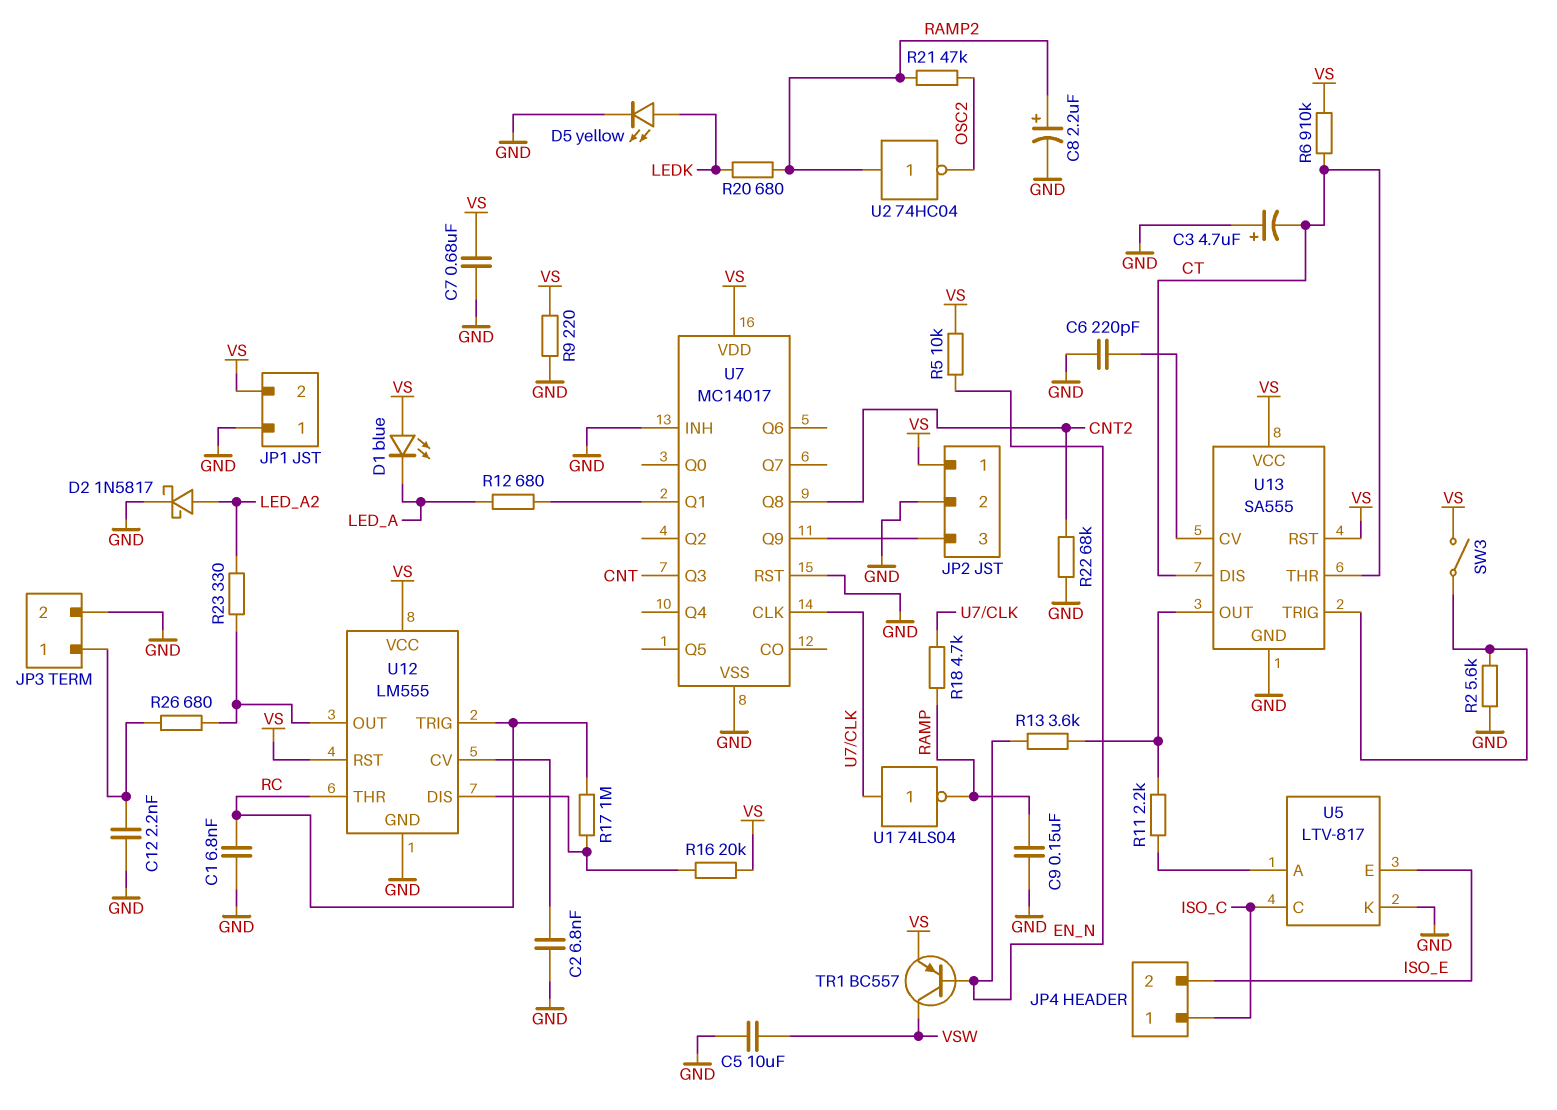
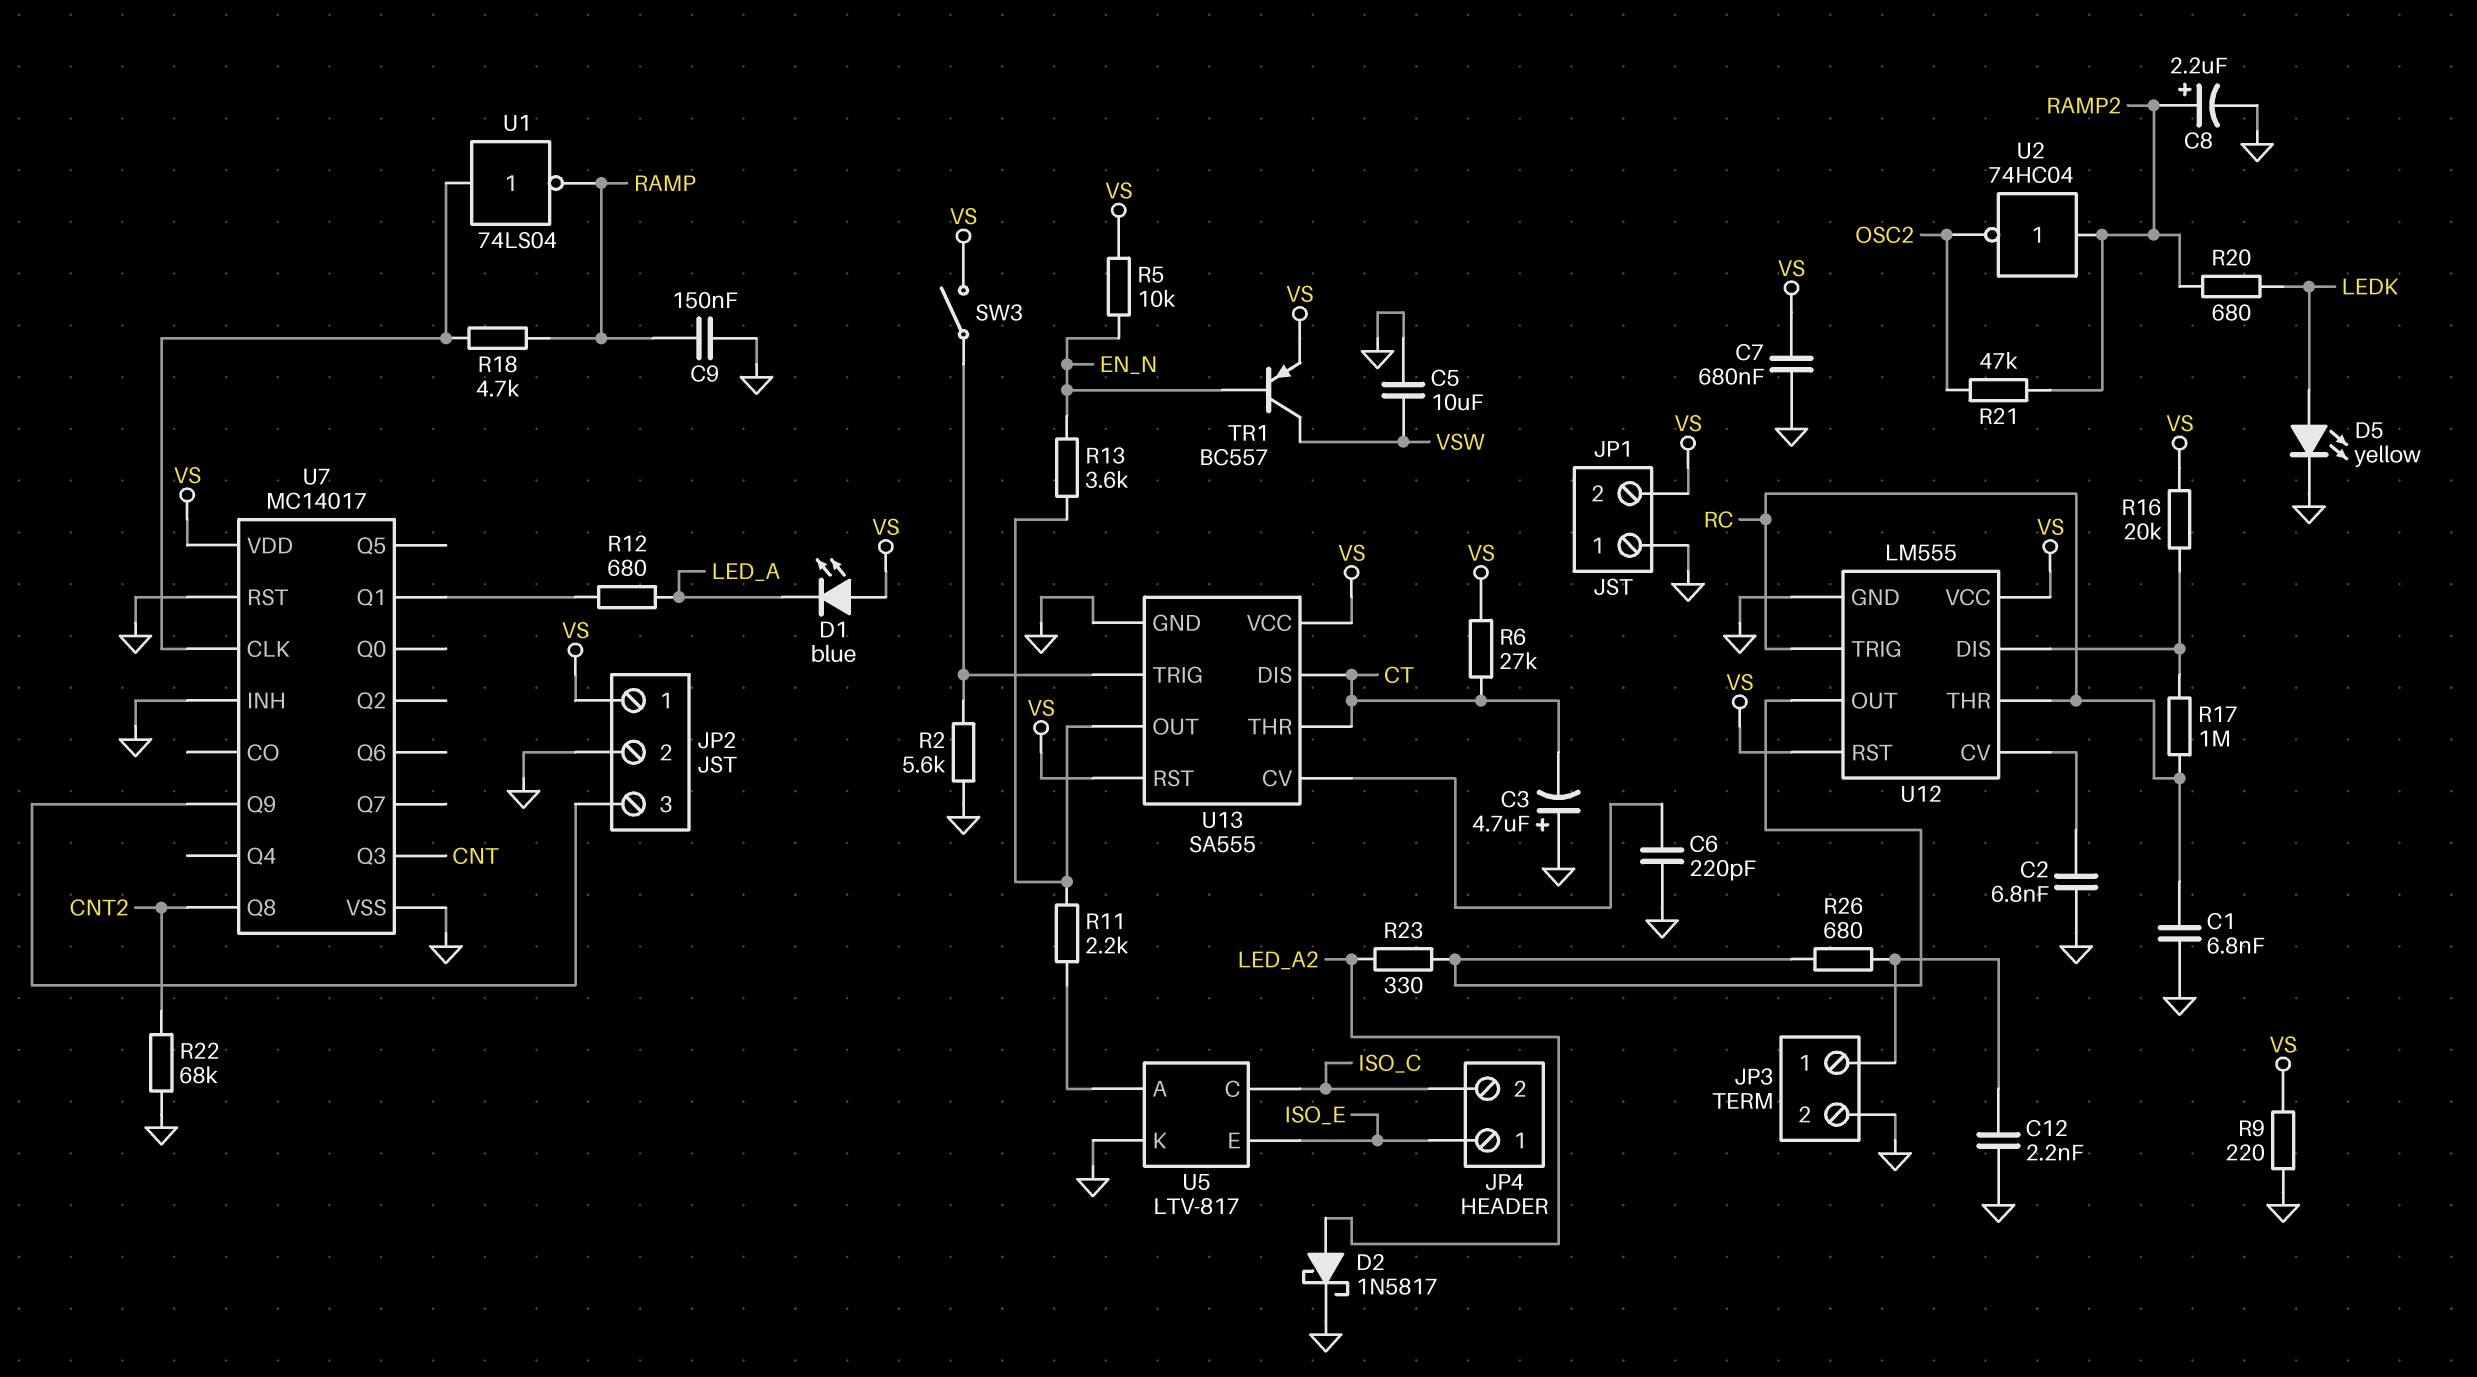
JP4 pin 1: ISO_C -> ISO_E
JP4 pin 2: ISO_E -> ISO_C
R6: 910k (CT, VS) -> 27k (CT, VS)

